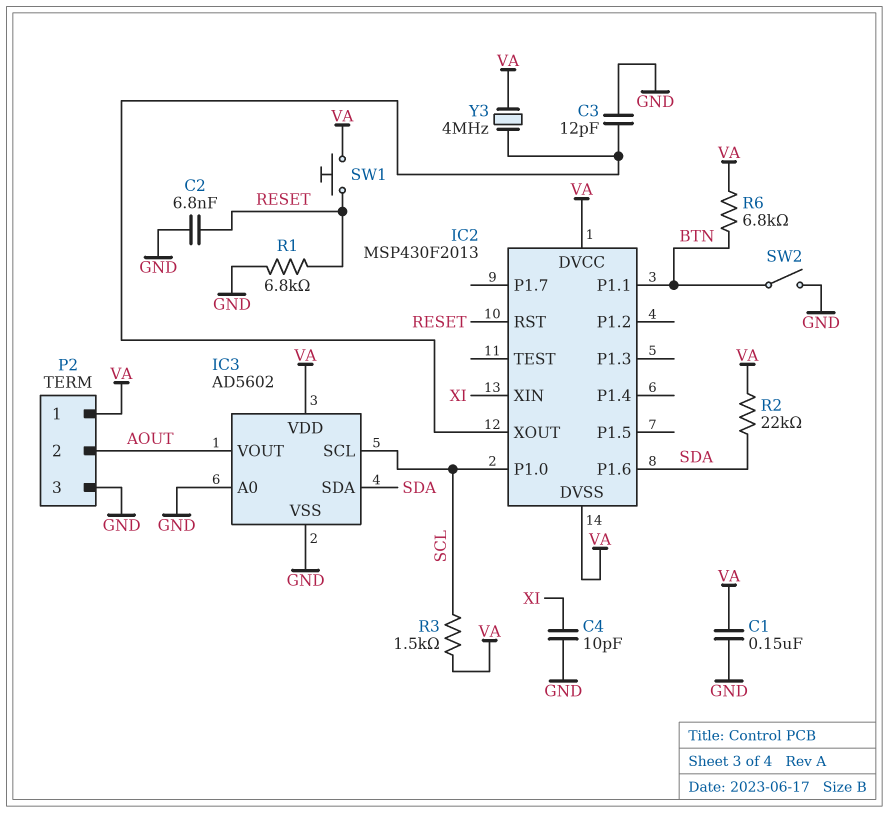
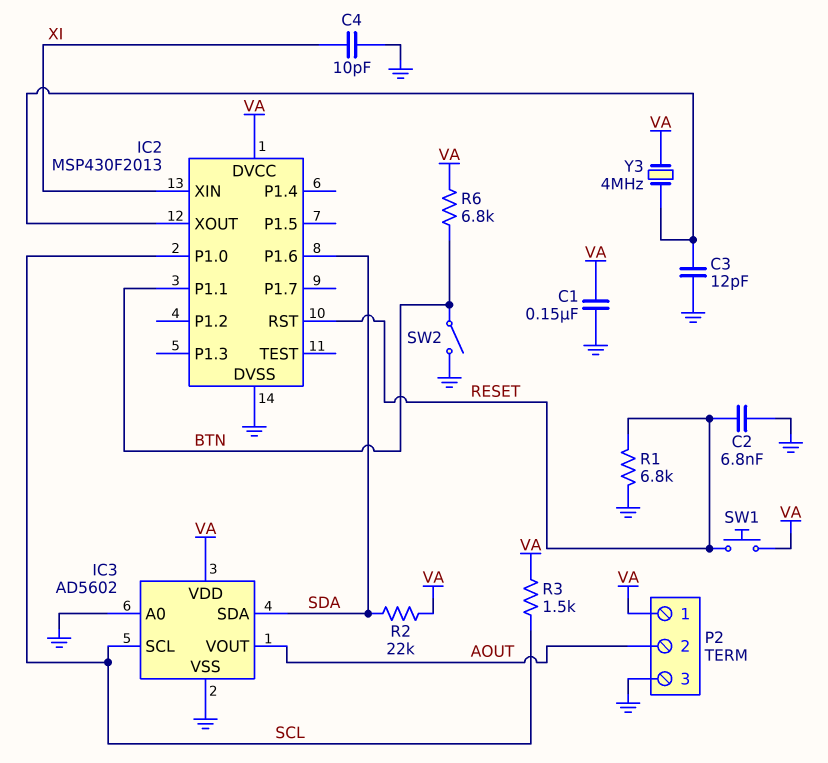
IC2 pin DVSS: VA -> GND

